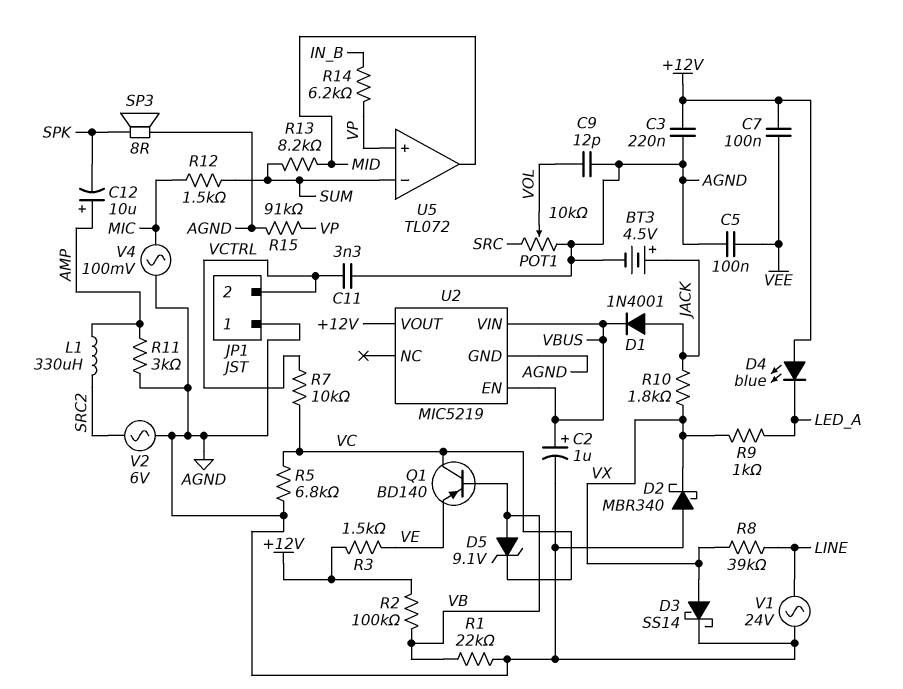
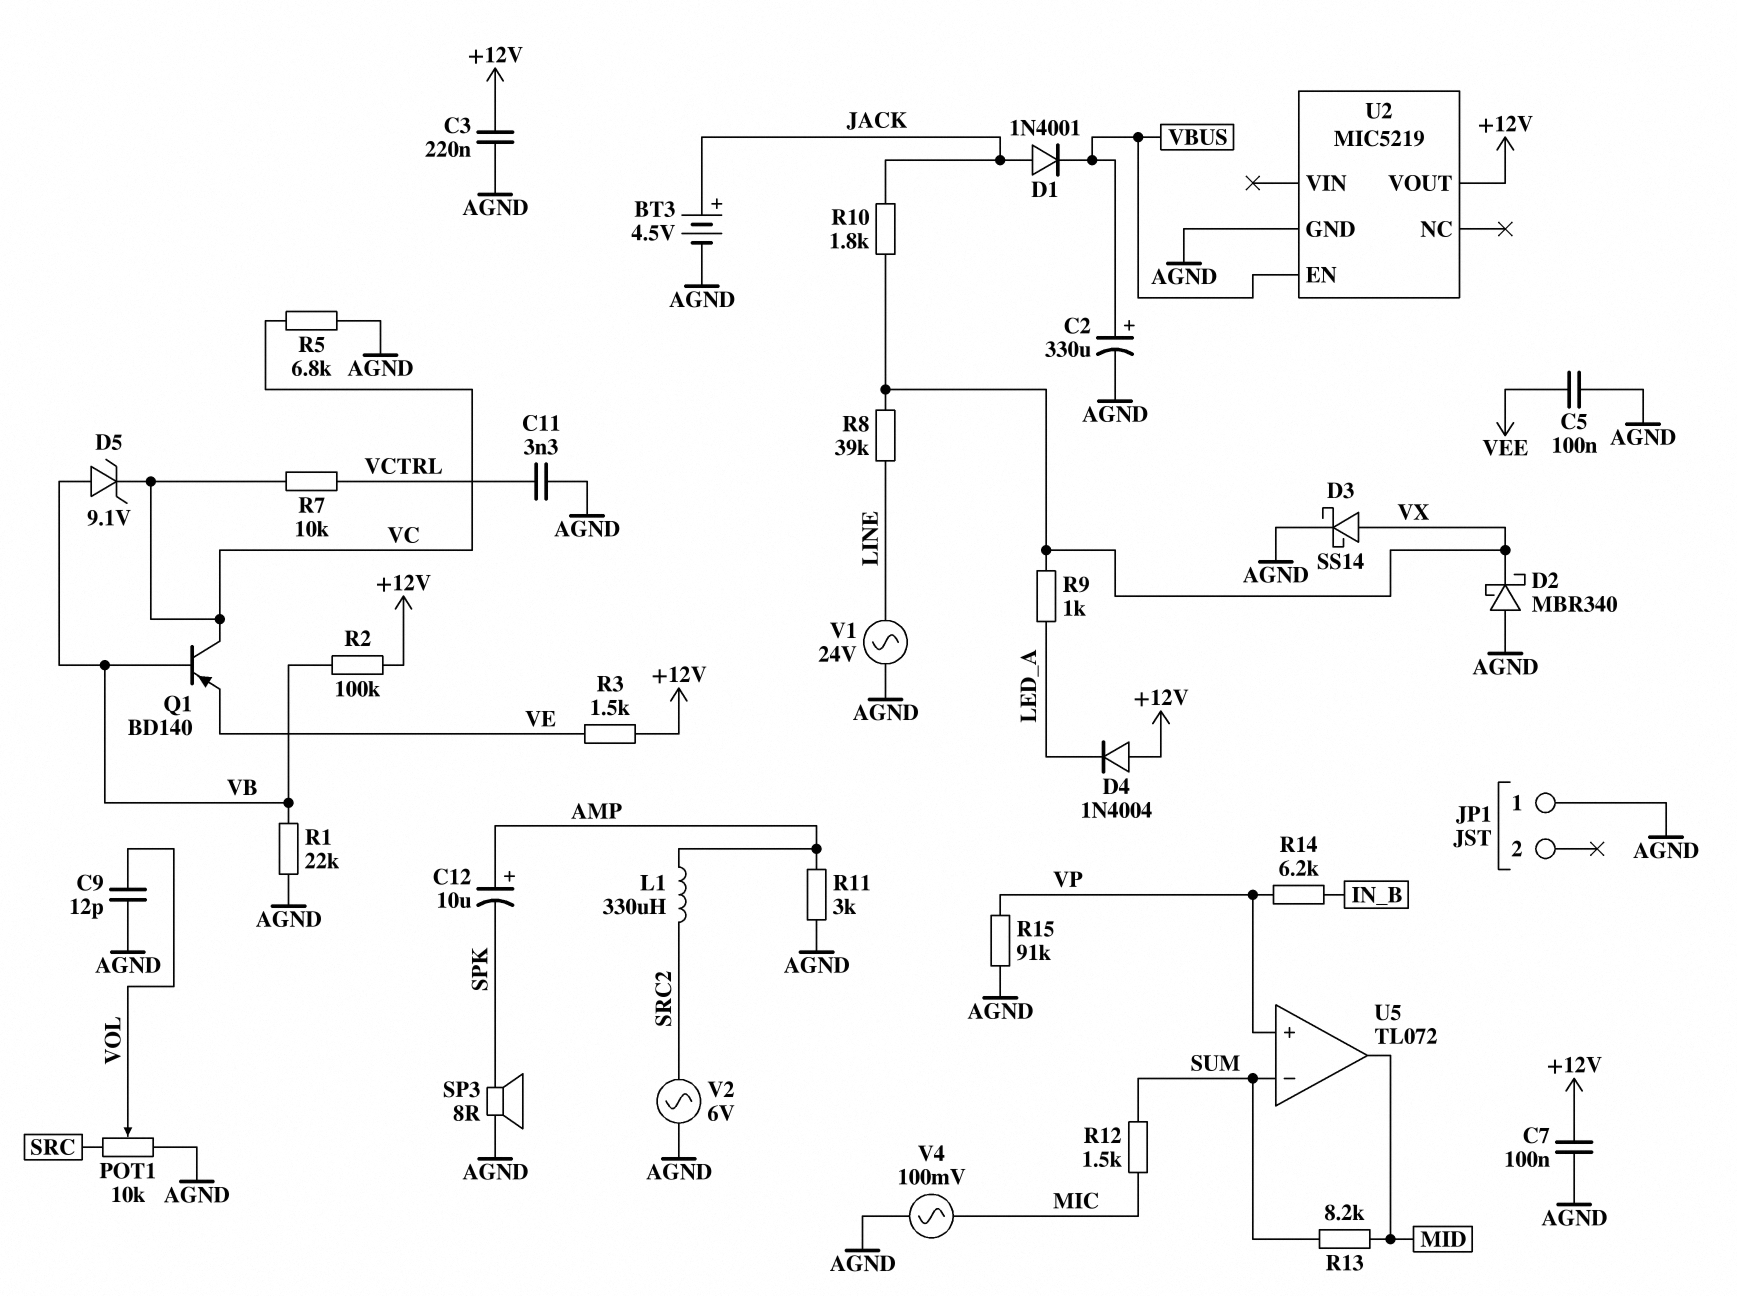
C2: 1uF (plus VBUS, minus AGND) -> 330uF (plus VBUS, minus AGND)
C7: 100nF (+12V, VEE) -> 100nF (+12V, AGND)
D4: LED blue (A +12V, K LED_A) -> diode 1N4004 (A +12V, K LED_A)
JP1 pin 2: VCTRL -> none
U2 pin VIN: VBUS -> none

